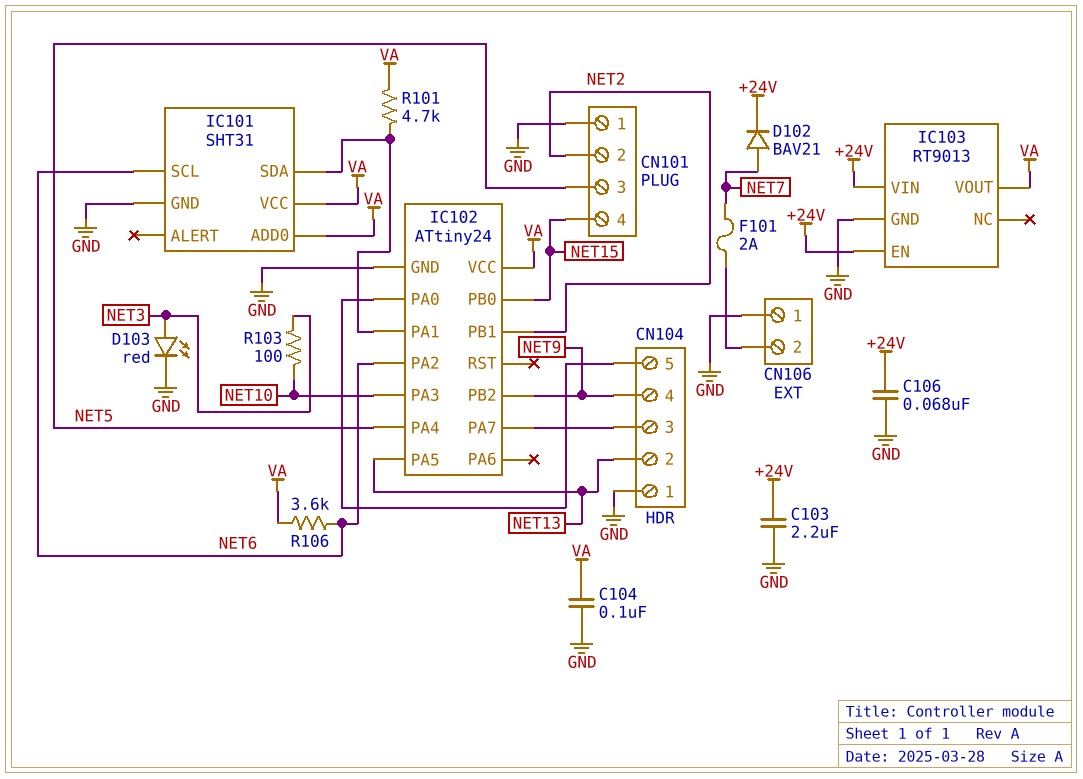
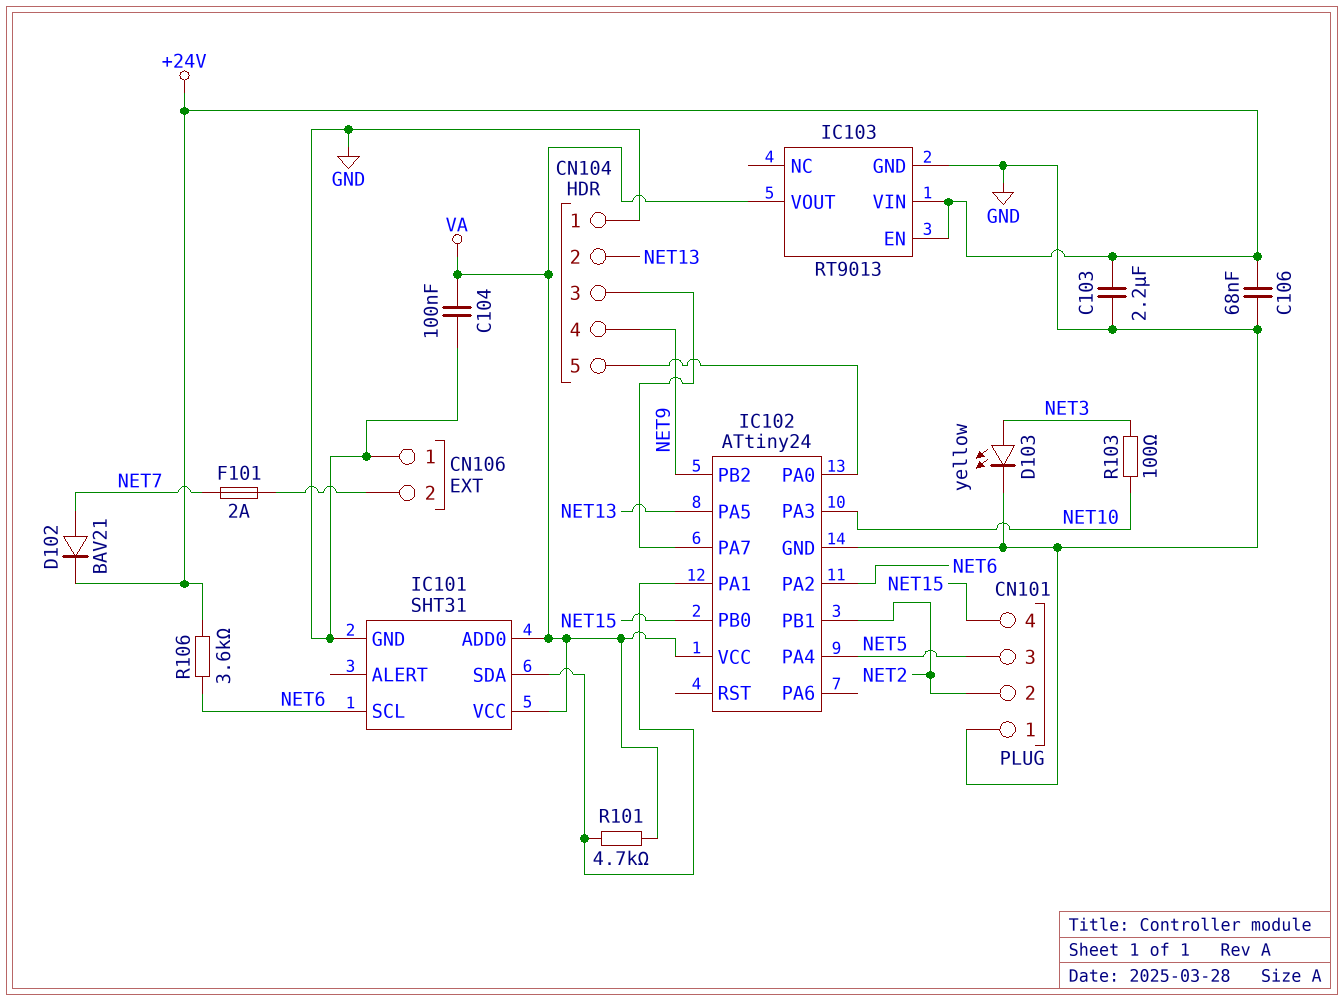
D103: LED red (A NET3, K GND) -> LED yellow (A NET3, K GND)
R106: 3.6k (NET6, VA) -> 3.6k (+24V, NET6)

